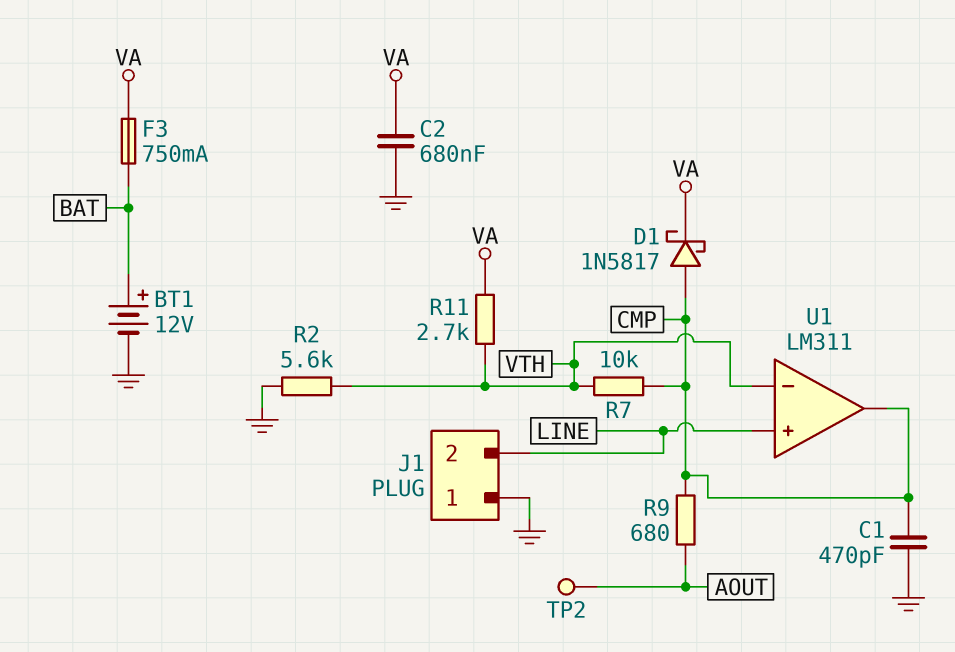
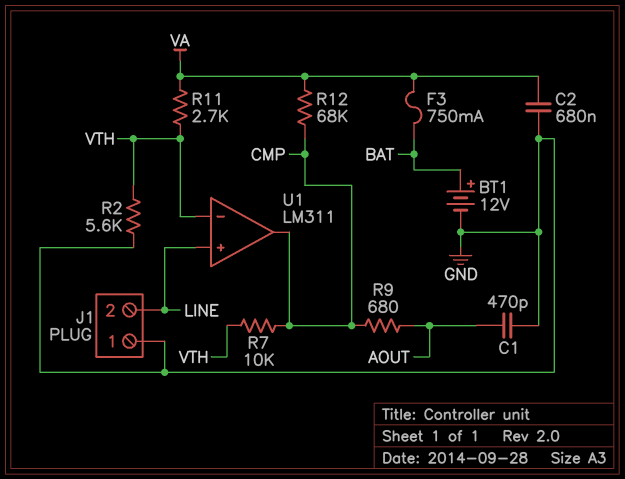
C1: 470pF (CMP, GND) -> 470pF (AOUT, GND)
D1: schottky 1N5817 (A CMP, K VA) -> none
R12: none -> 68k (CMP, VA)
TP2: test point (AOUT) -> none

